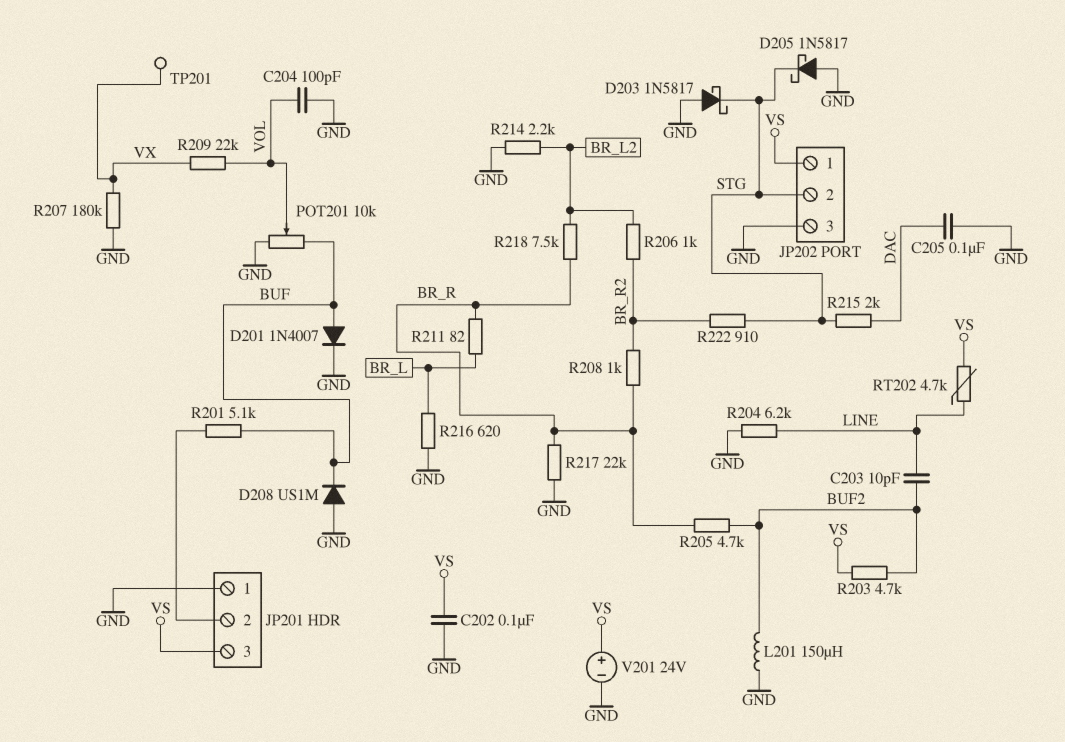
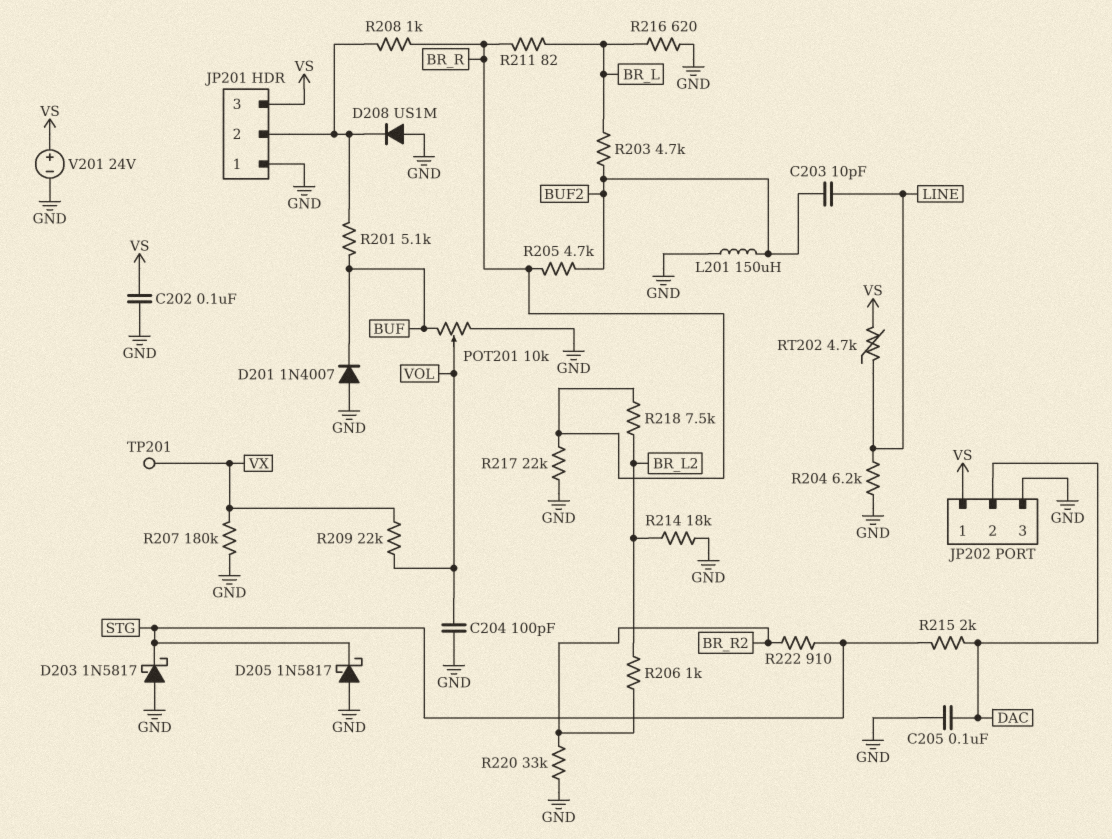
D201: diode 1N4007 (A BUF, K GND) -> diode 1N4007 (A GND, K BUF)
D208: diode US1M (A GND, K BUF) -> diode US1M (A GND, K JP201/2)
JP202 pin 2: STG -> DAC
R203: 4.7k (BUF2, VS) -> 4.7k (BR_L, BUF2)
R208: 1k (BR_R, BR_R2) -> 1k (BR_R, JP201/2)
R214: 2.2k (BR_L2, GND) -> 18k (BR_L2, GND)
R220: none -> 33k (BR_R2, GND)

